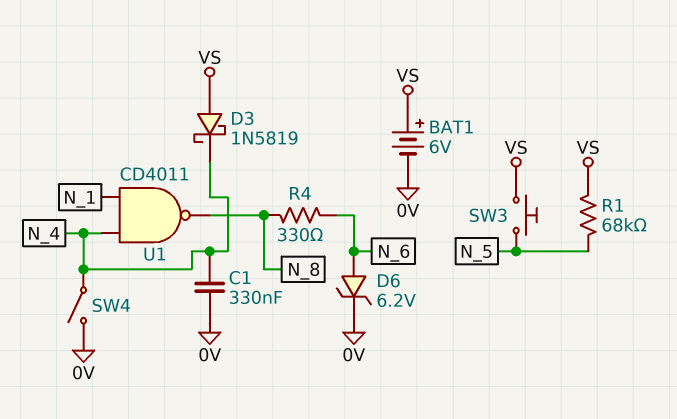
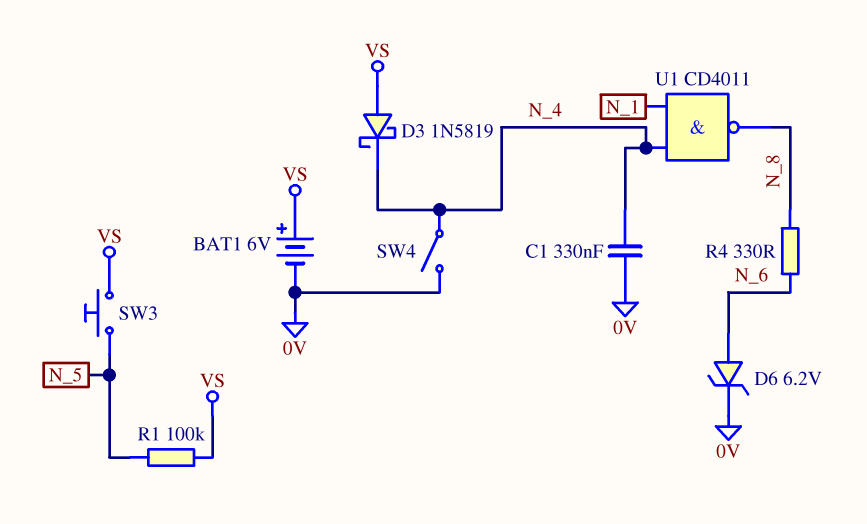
R1: 68k (N_5, VS) -> 100k (N_5, VS)

